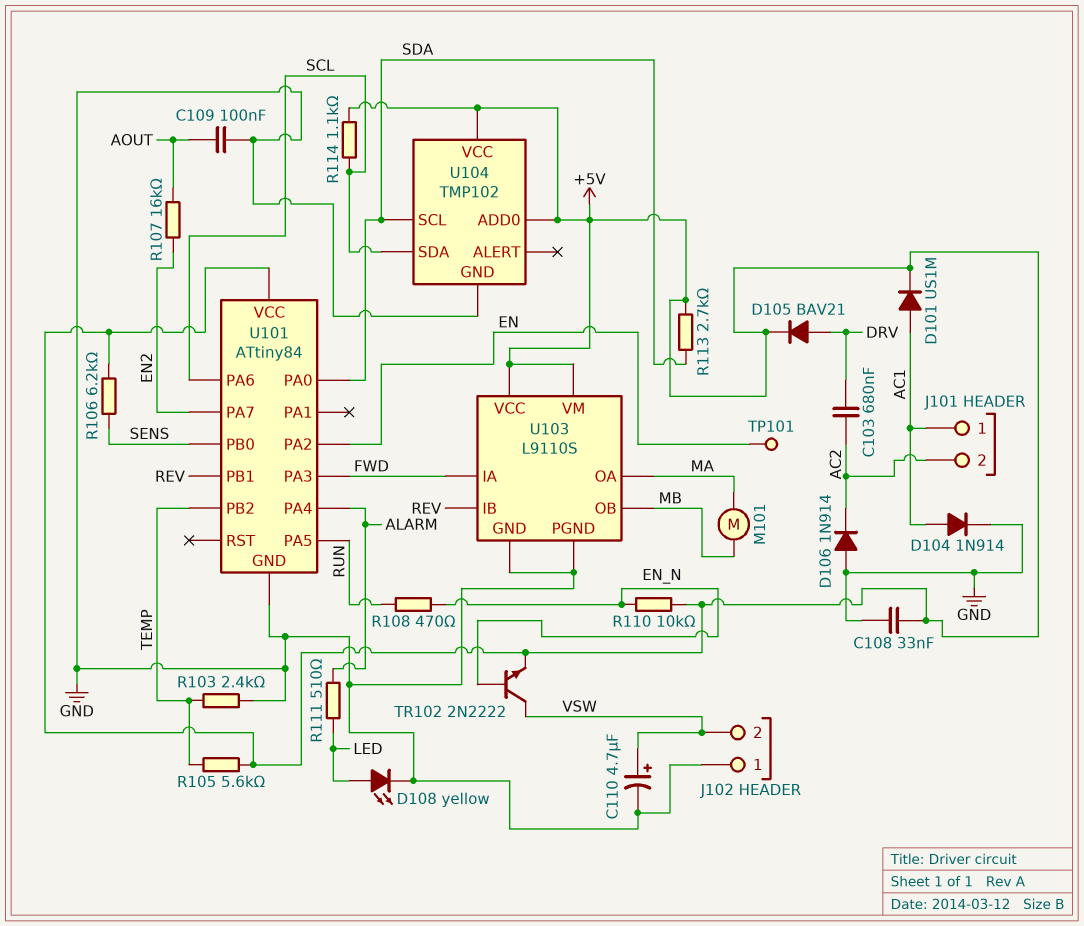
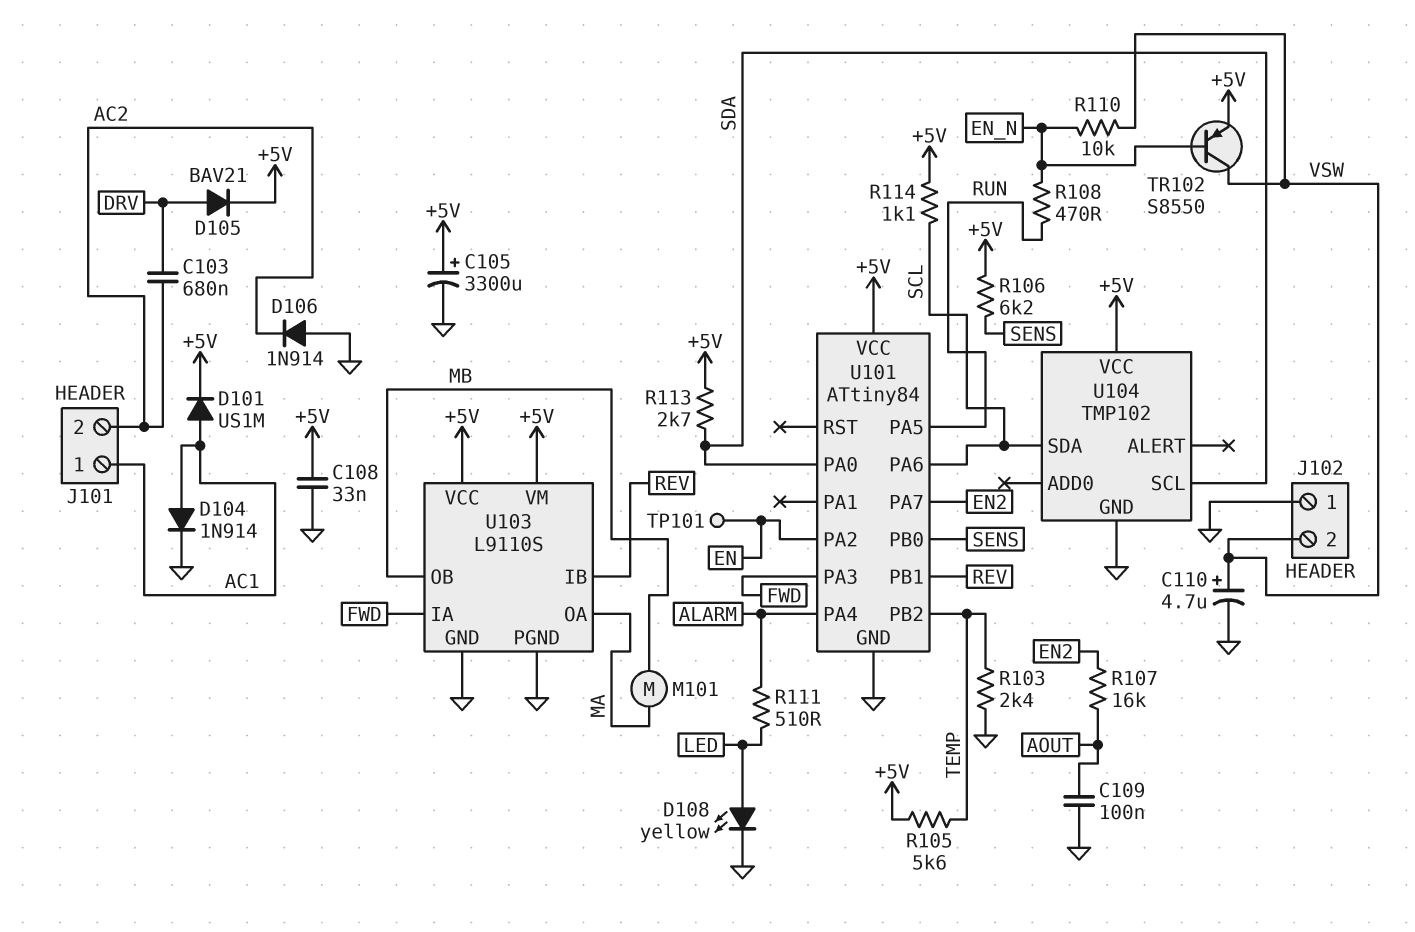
C105: none -> 3300uF (plus +5V, minus GND)
R110: 10k (+5V, EN_N) -> 10k (EN_N, VSW)
TR102: NPN 2N2222 (B EN_N, C VSW, E +5V) -> PNP S8550 (B EN_N, C VSW, E +5V)
U104 pin ADD0: +5V -> none

